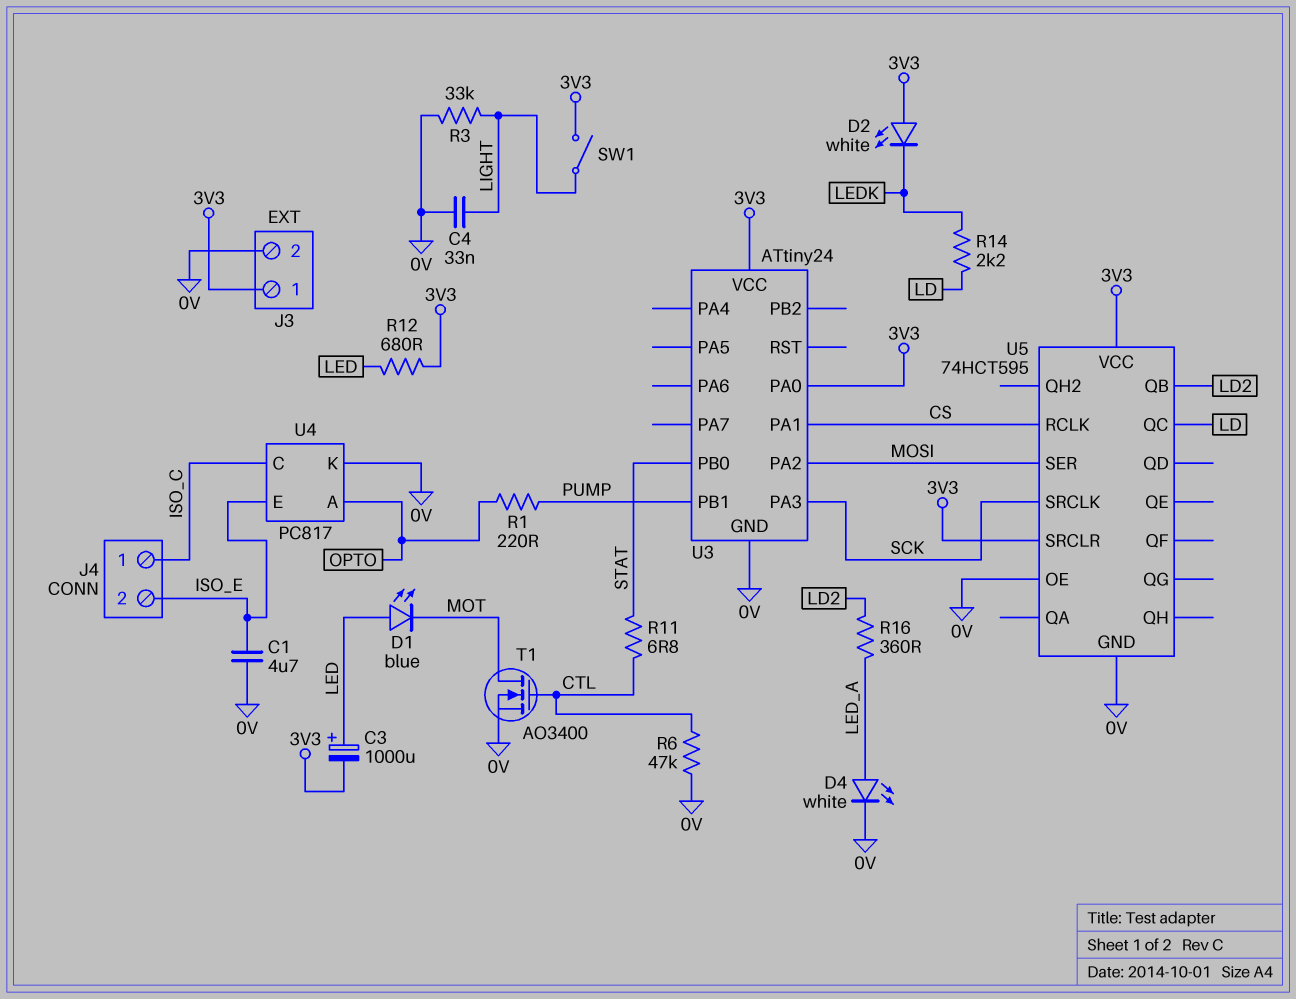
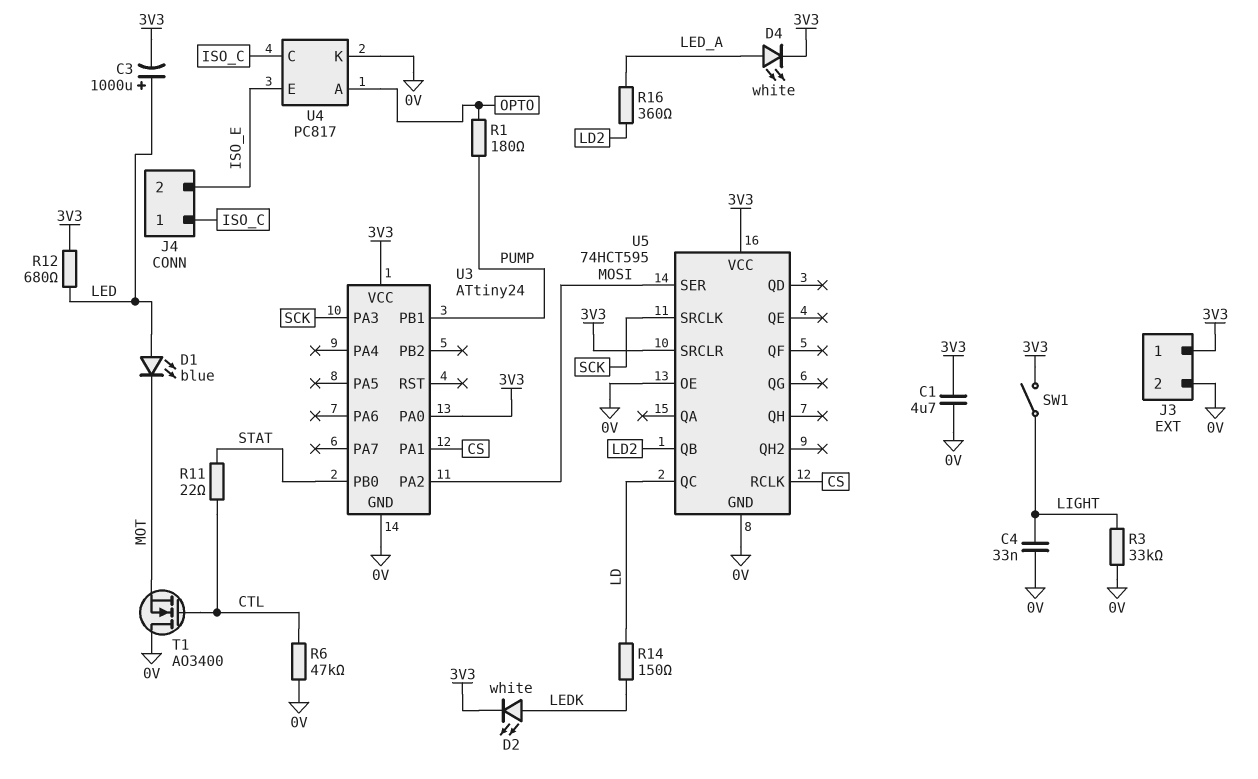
C1: 4.7uF (0V, ISO_E) -> 4.7uF (0V, 3V3)
D2: LED white (A 3V3, K LEDK) -> LED white (A LEDK, K 3V3)
D4: LED white (A LED_A, K 0V) -> LED white (A LED_A, K 3V3)
R1: 220 (OPTO, PUMP) -> 180 (OPTO, PUMP)
R11: 6.8 (CTL, STAT) -> 22 (CTL, STAT)
R14: 2.2k (LD, LEDK) -> 150 (LD, LEDK)
T1: NMOS AO3400 (G CTL, D MOT, S 0V) -> NMOS AO3400 (G CTL, D 0V, S MOT)

